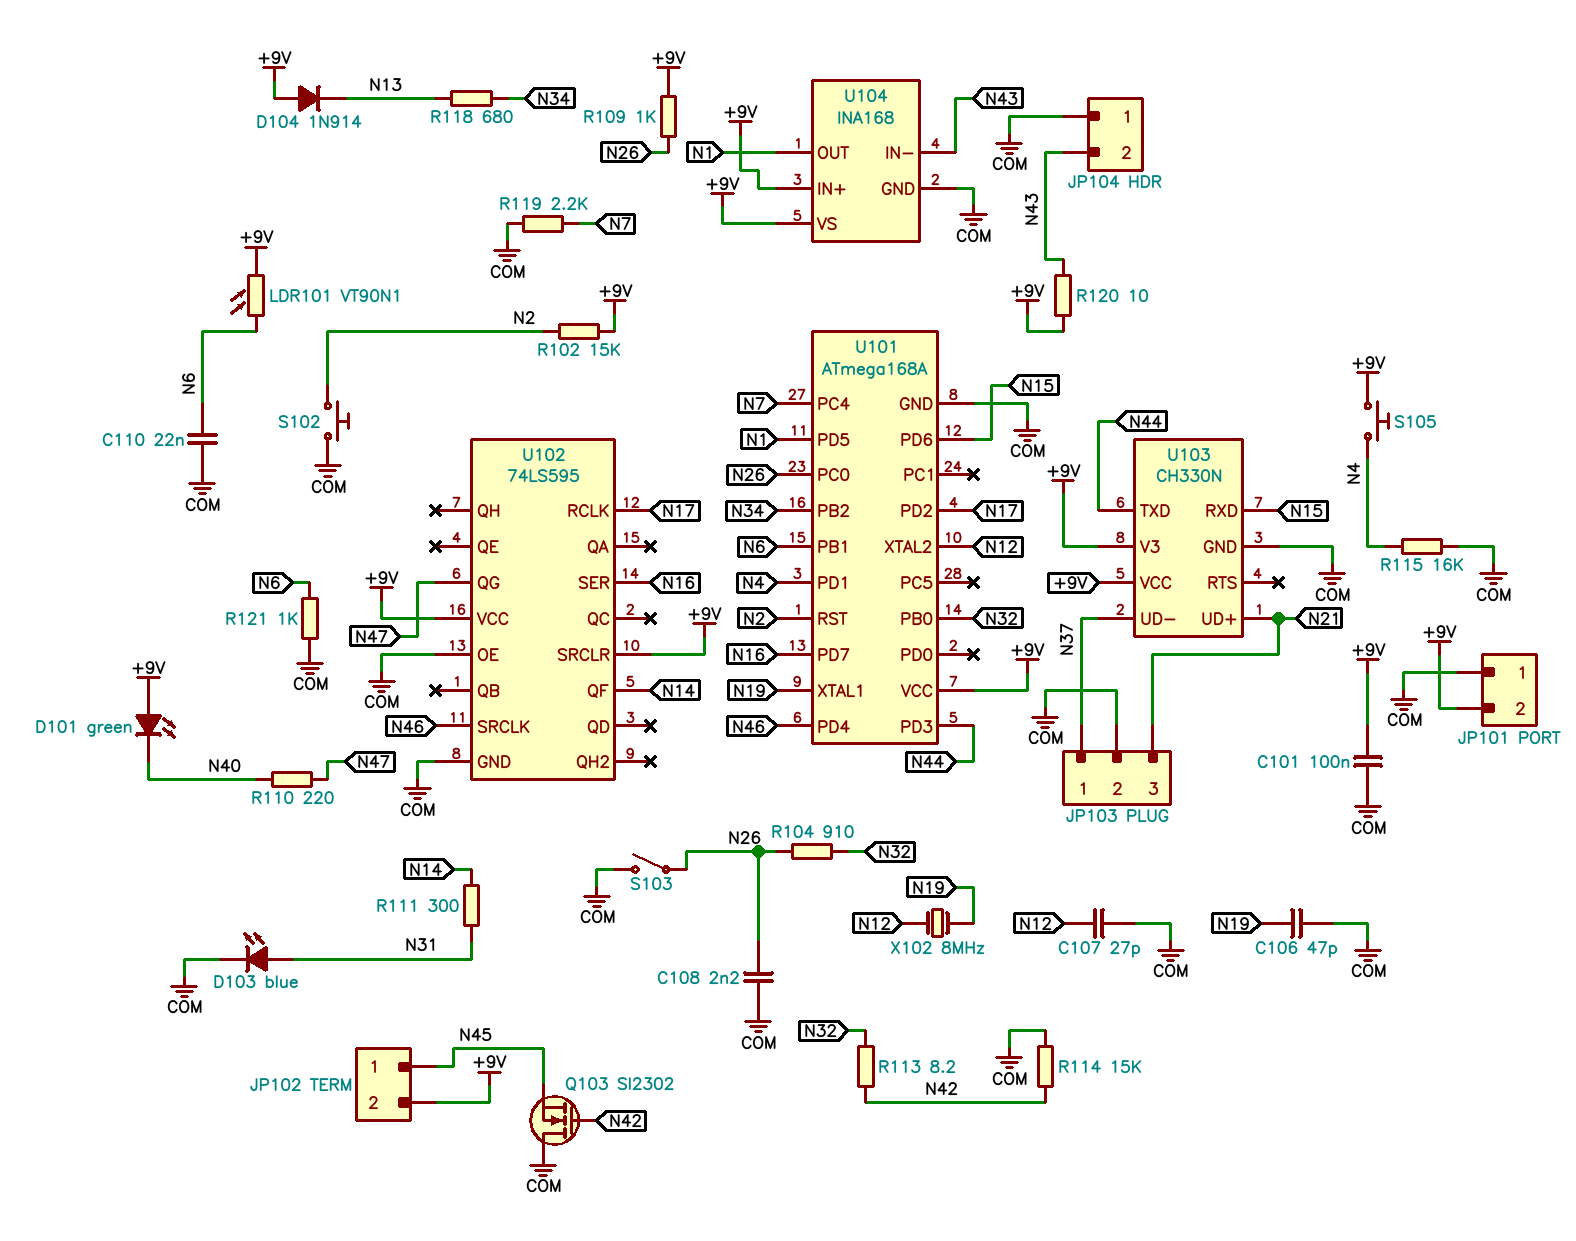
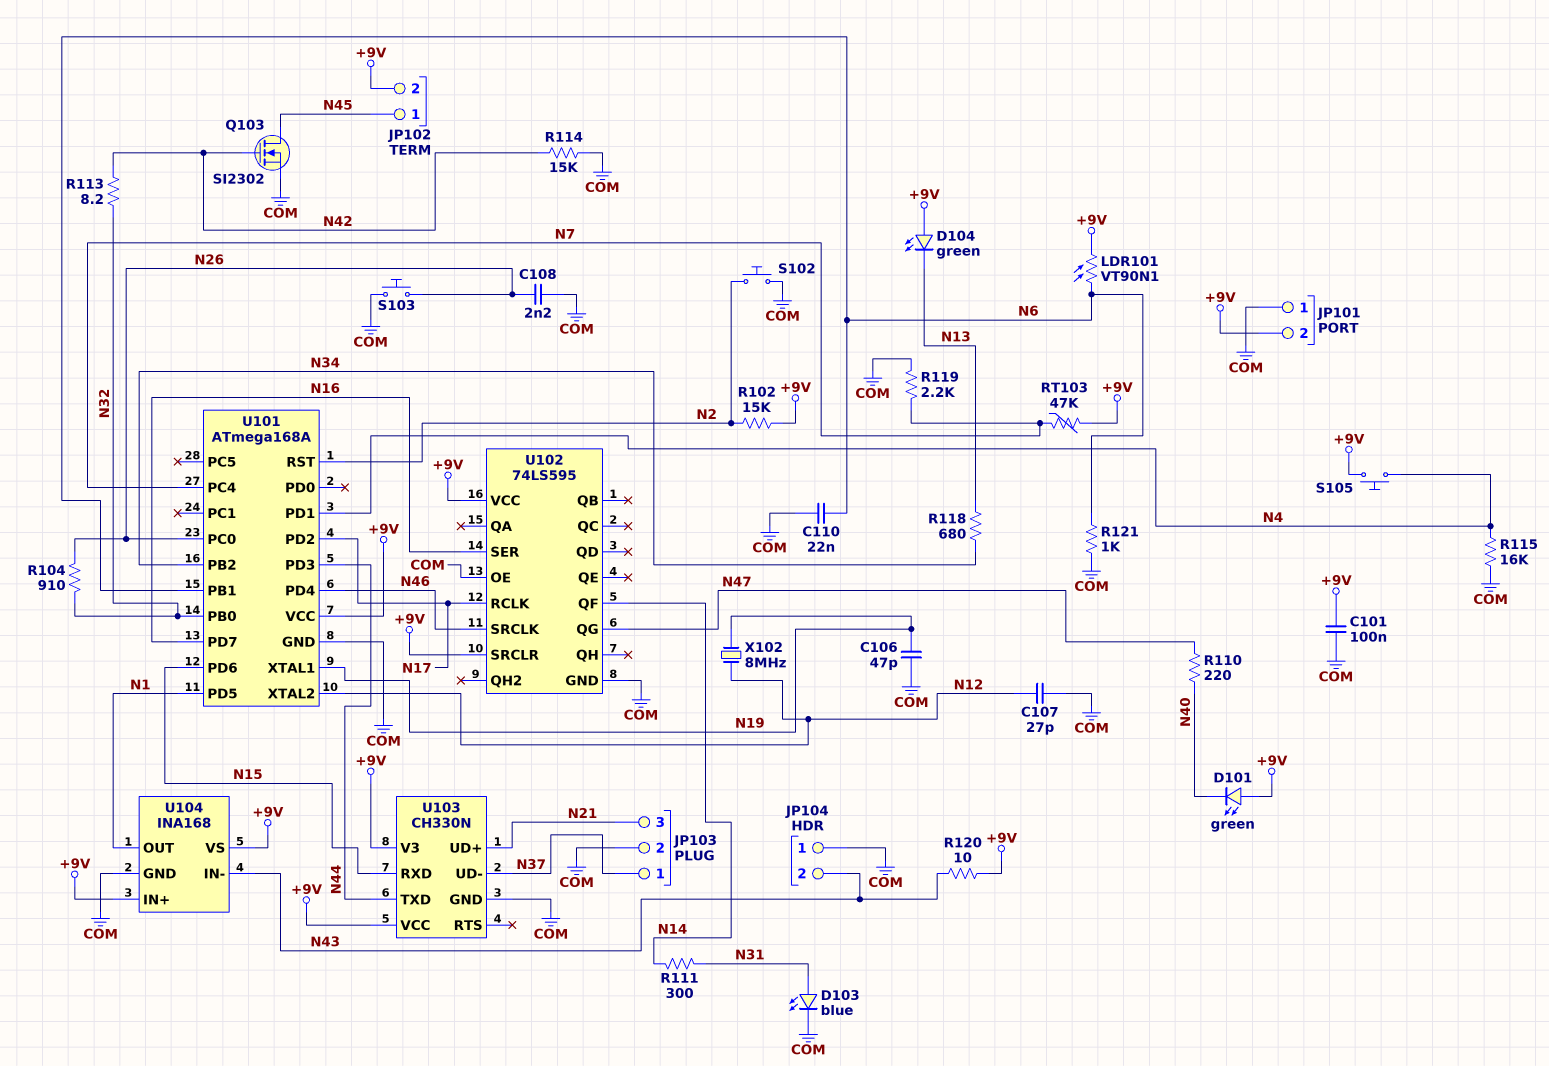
D104: diode 1N914 (A +9V, K N13) -> LED green (A +9V, K N13)
Q103: NMOS SI2302 (G N42, D COM, S N45) -> NMOS SI2302 (G N42, D N45, S COM)
R109: 1k (+9V, N26) -> none
RT103: none -> 47k (+9V, N7)
S103: switch (COM, N26) -> button (COM, N26)

